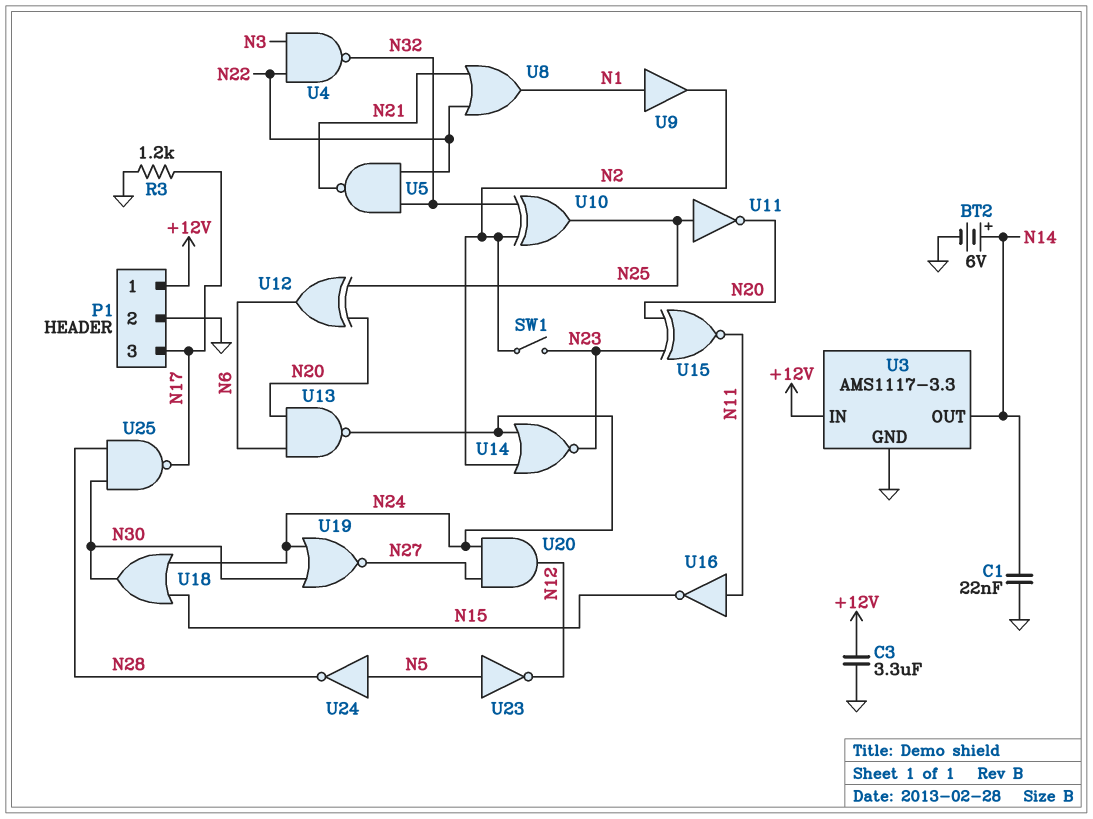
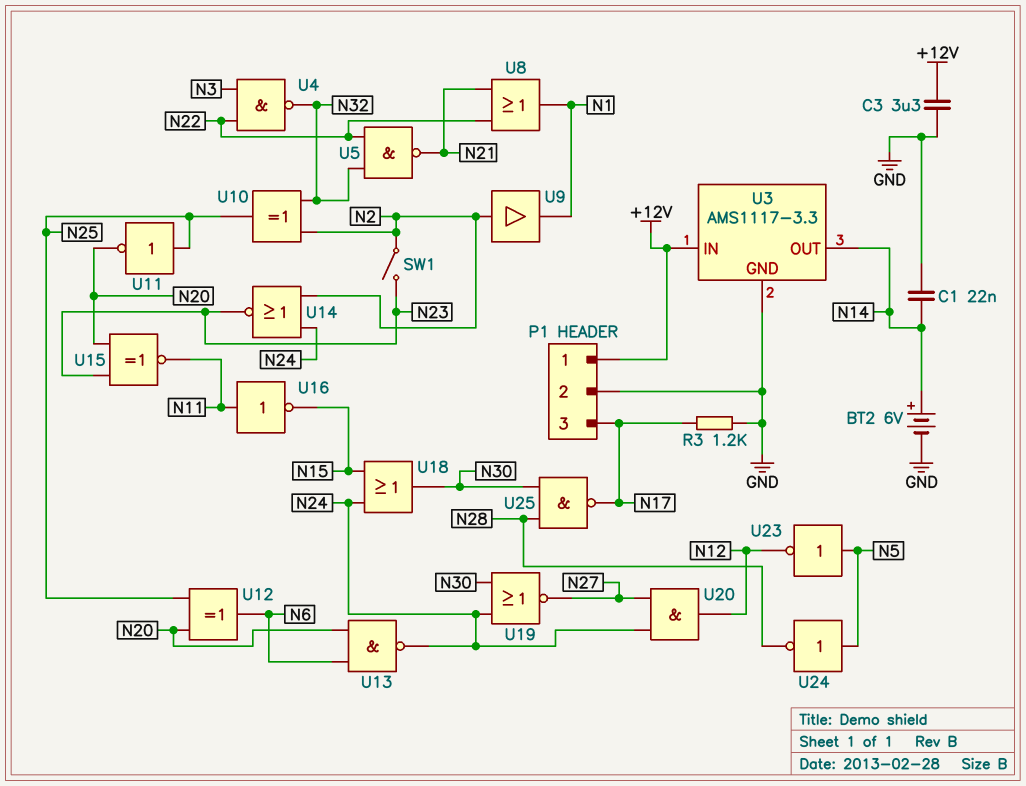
U9: buffer (in N1, out N2) -> buffer (in N2, out N1)

